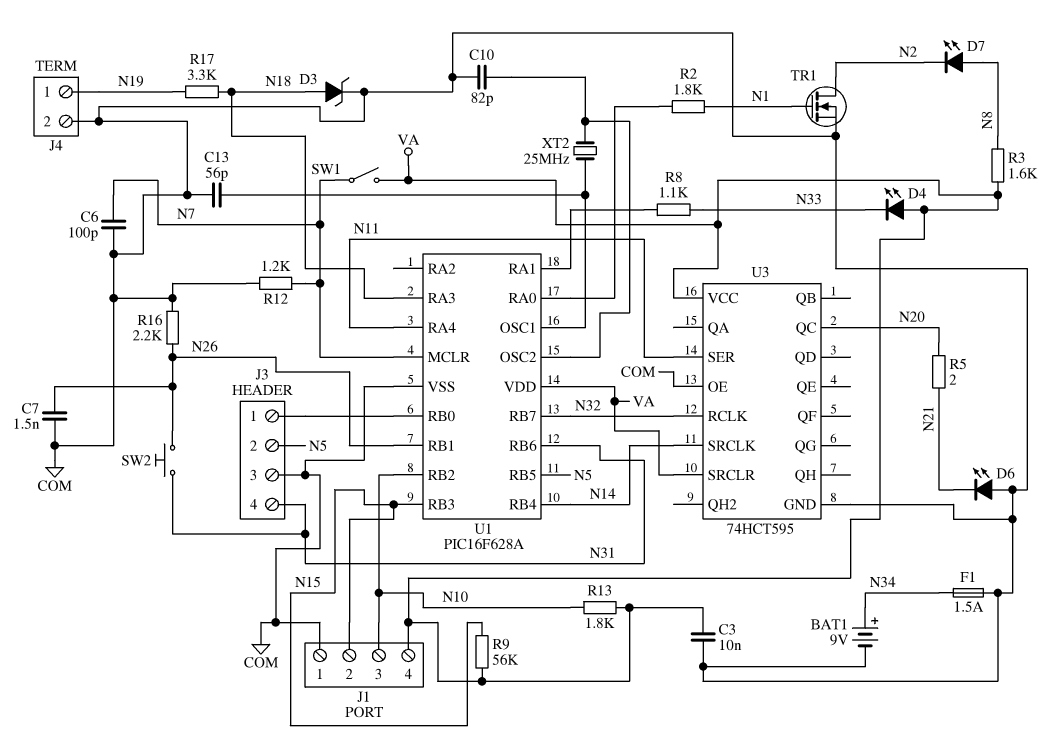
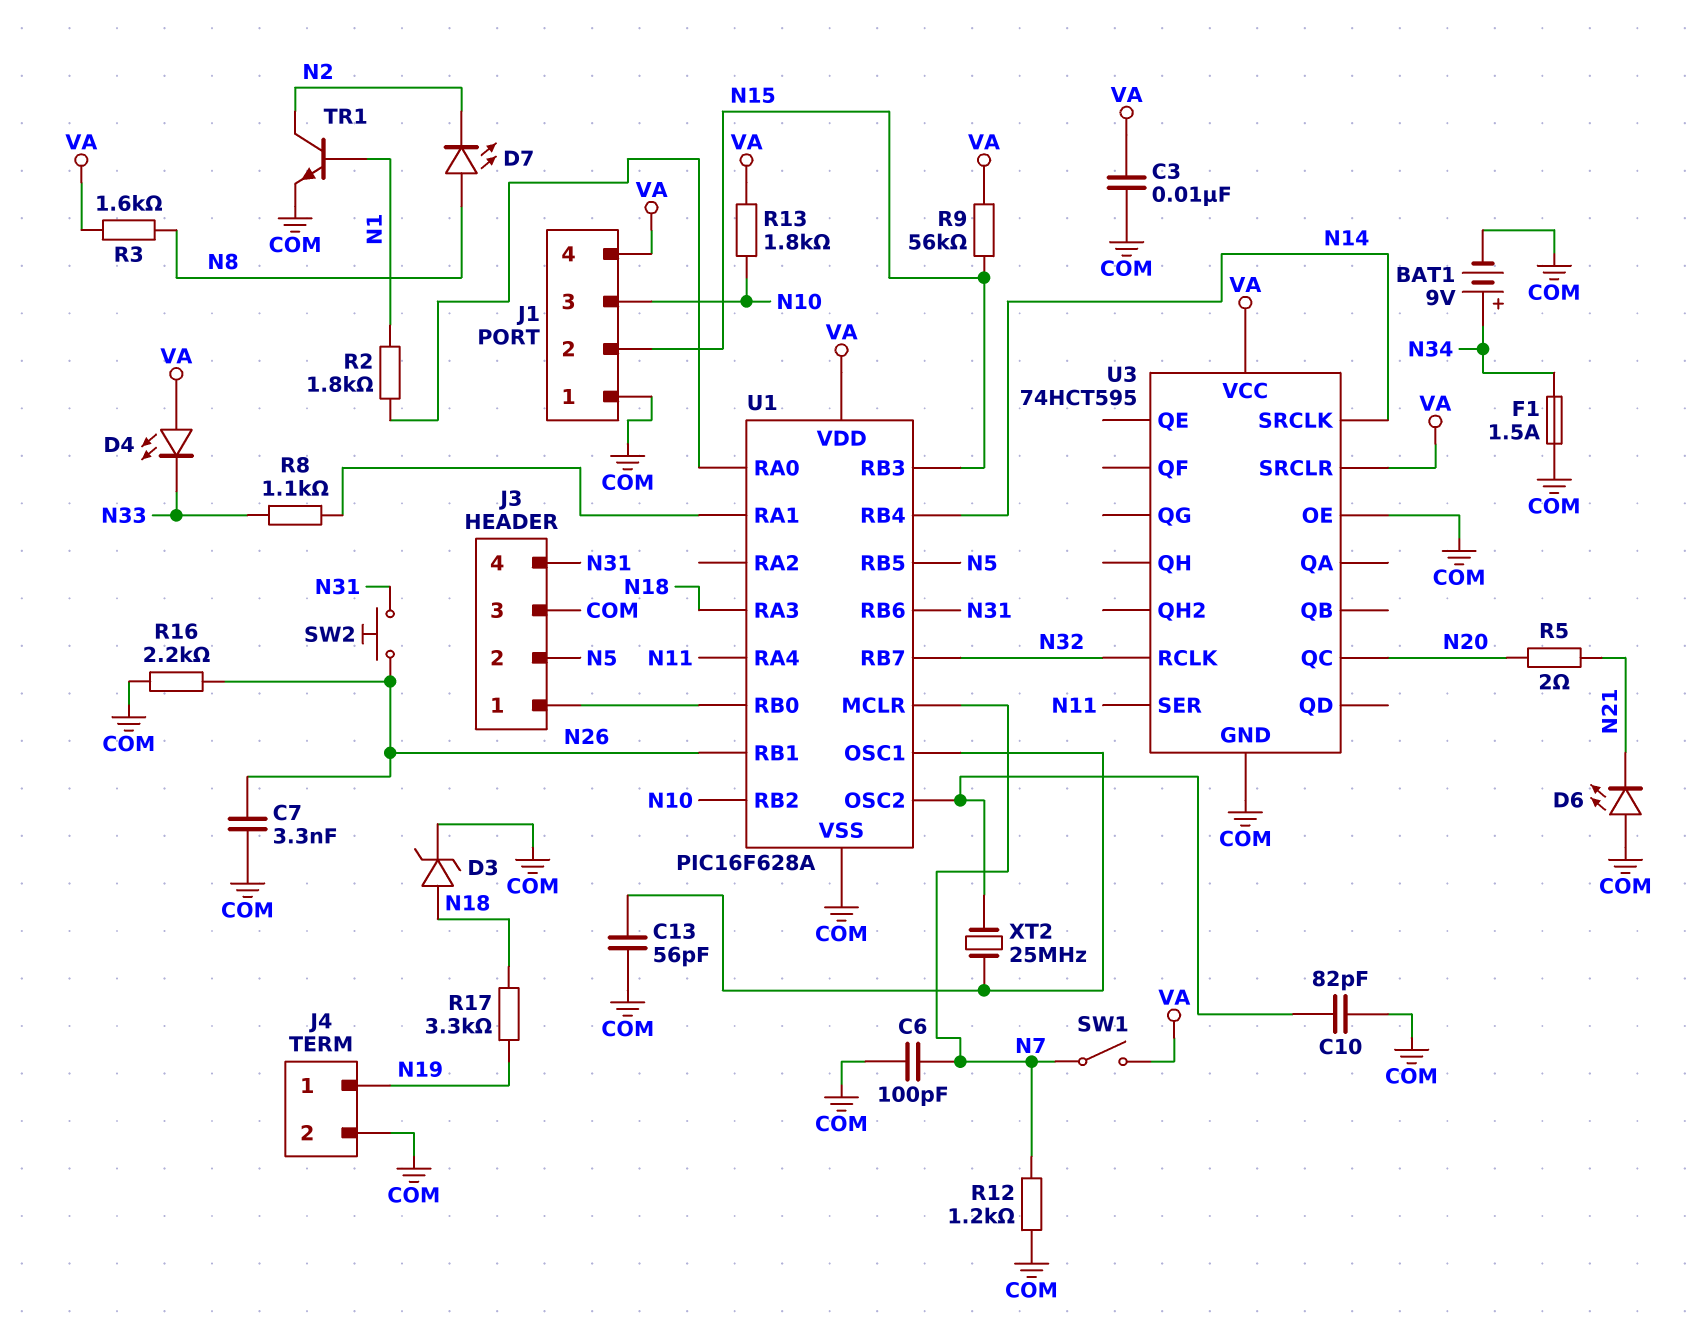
C7: 1.5nF (COM, N26) -> 3.3nF (COM, N26)
TR1: NMOS (G N1, D N2, S COM) -> NPN (B N1, C N2, E COM)

